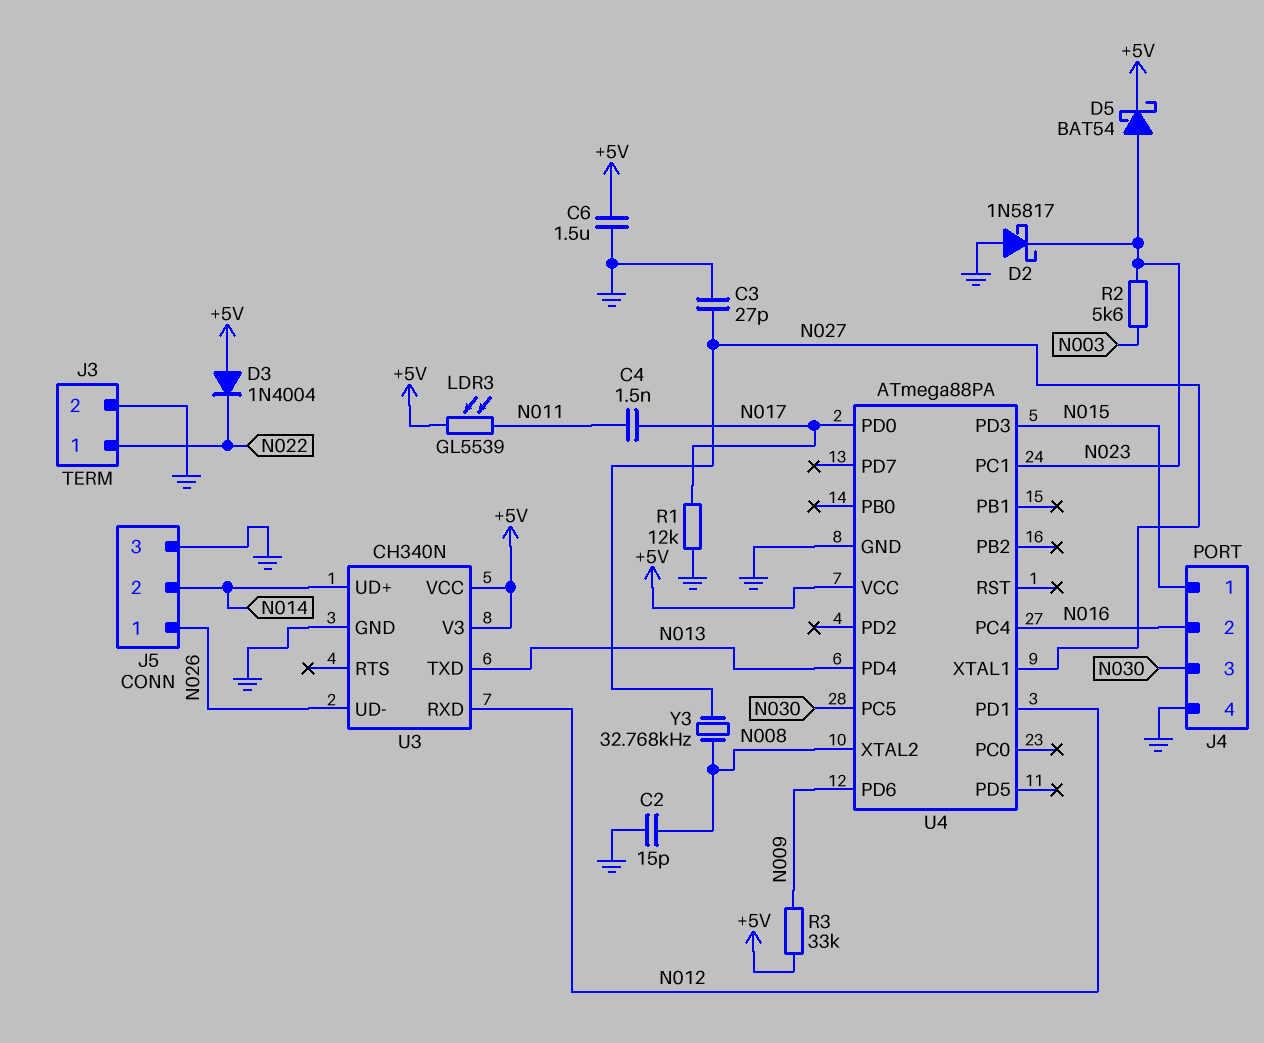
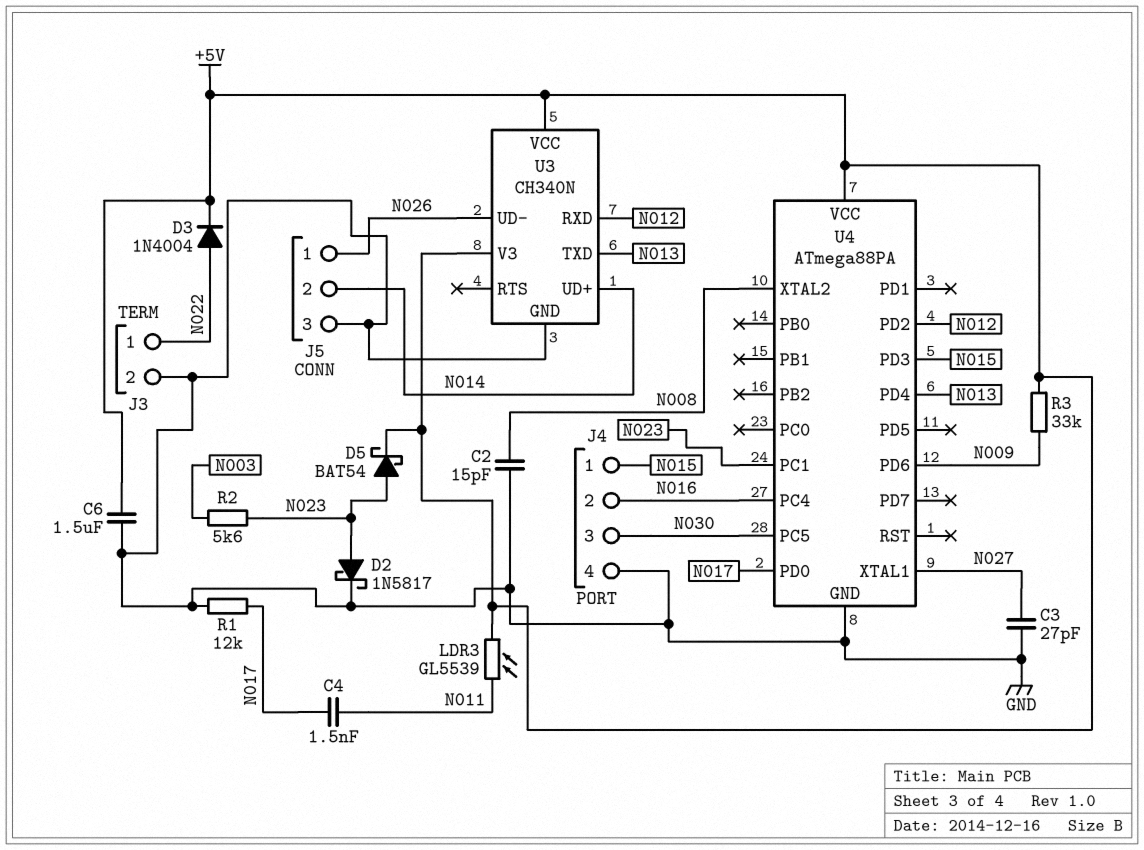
D2: schottky 1N5817 (A GND, K N023) -> schottky 1N5817 (A N023, K GND)
D3: diode 1N4004 (A +5V, K N022) -> diode 1N4004 (A N022, K +5V)
U4 pin PD1: N012 -> none
U4 pin PD2: none -> N012
Y3: 32.768kHz (N008, N027) -> none

